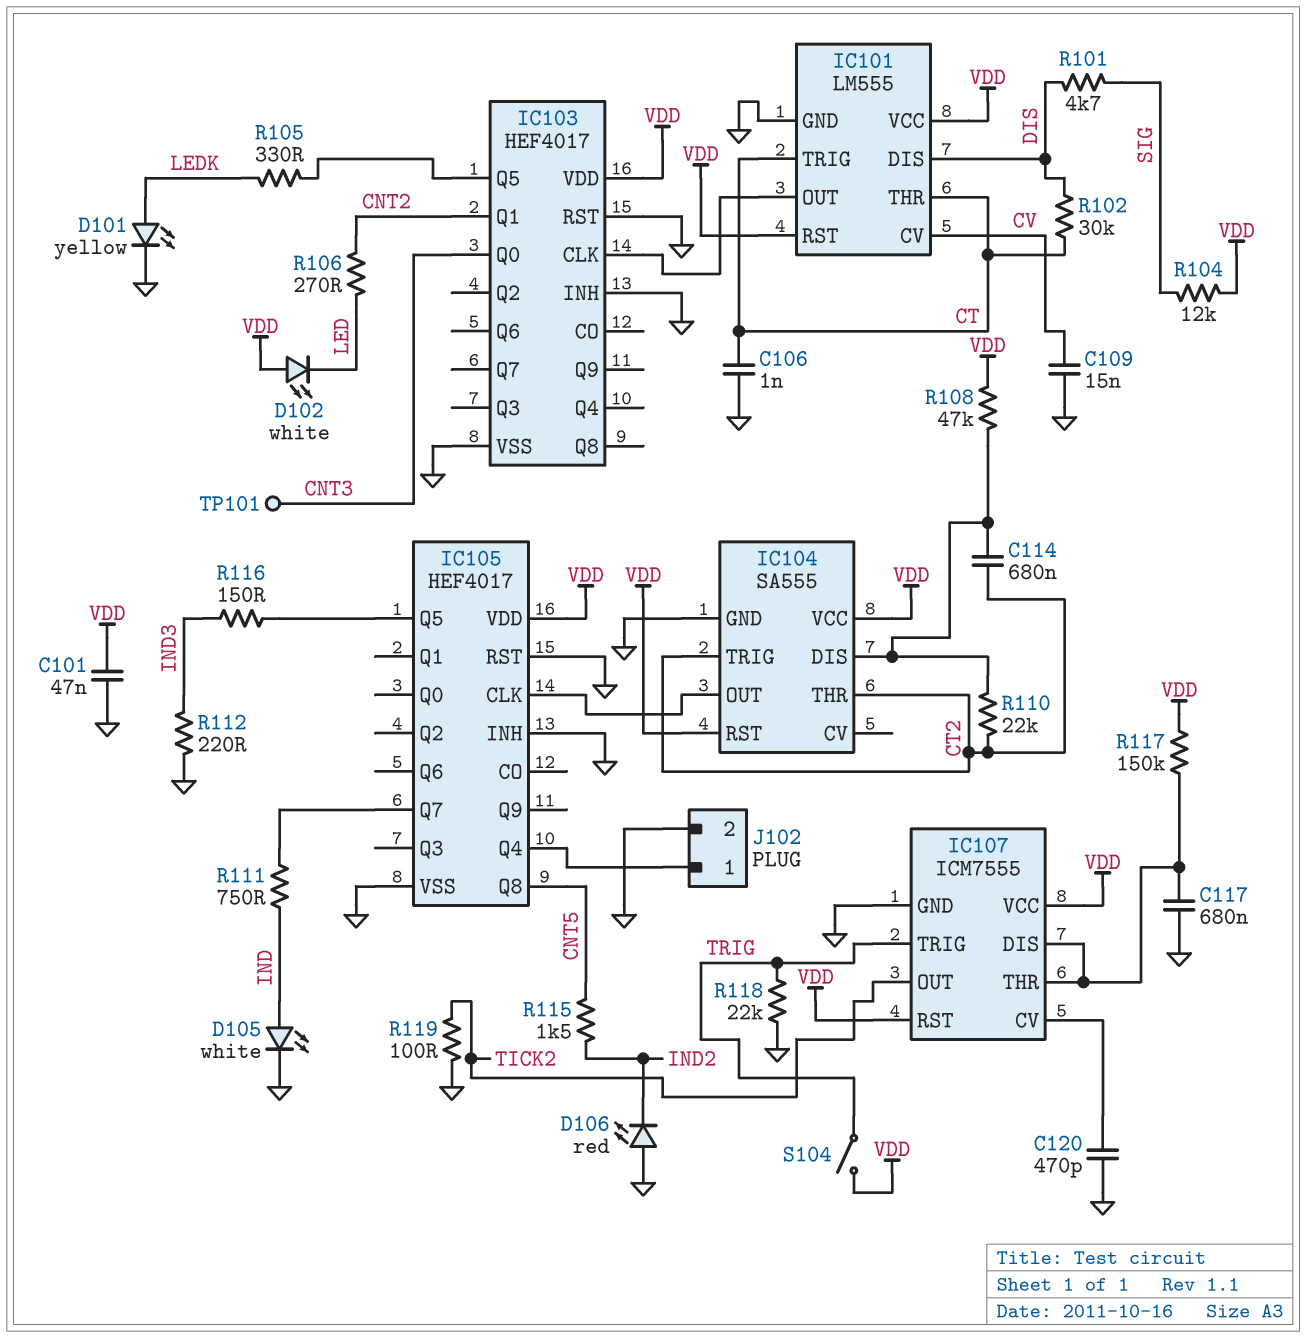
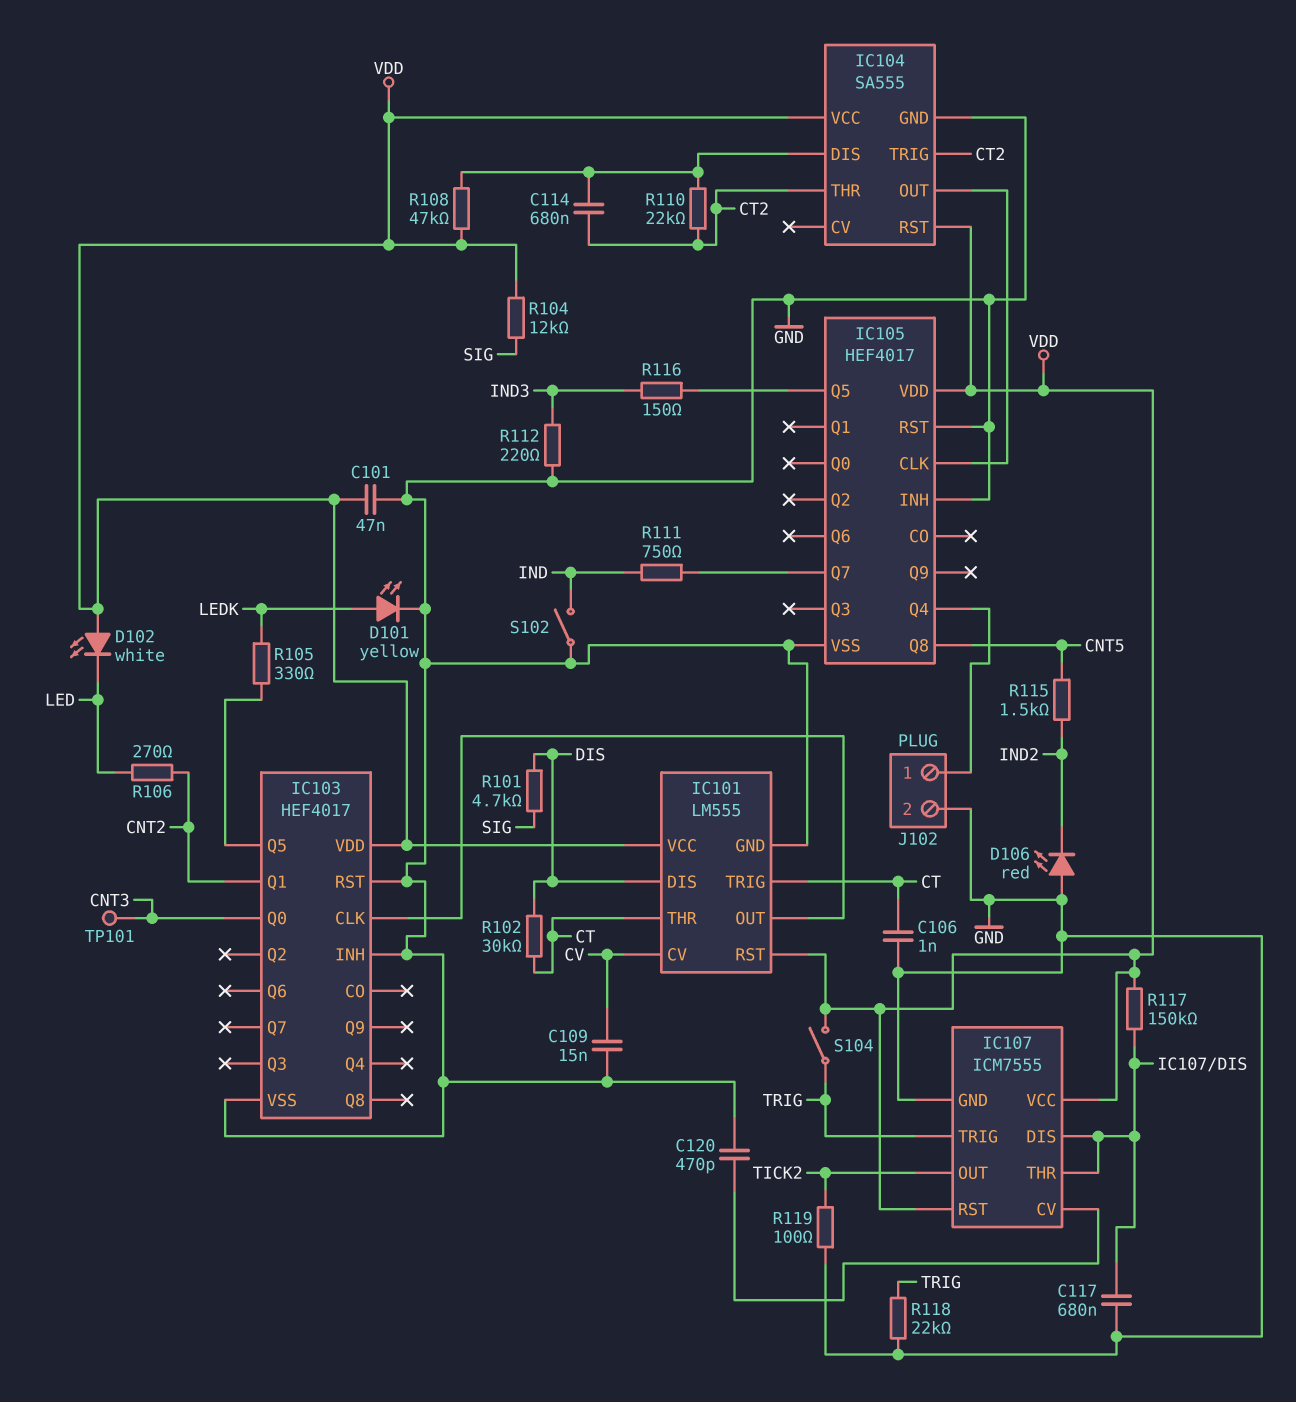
D105: LED white (A IND, K GND) -> none
S102: none -> switch (GND, IND)

